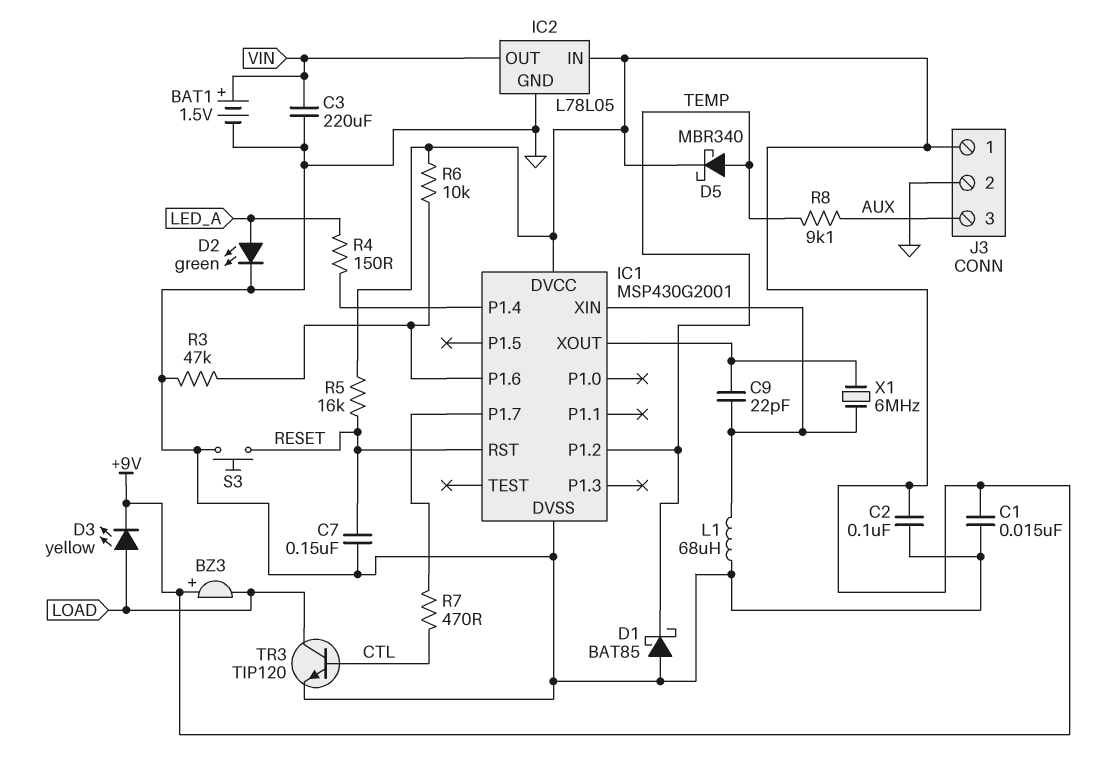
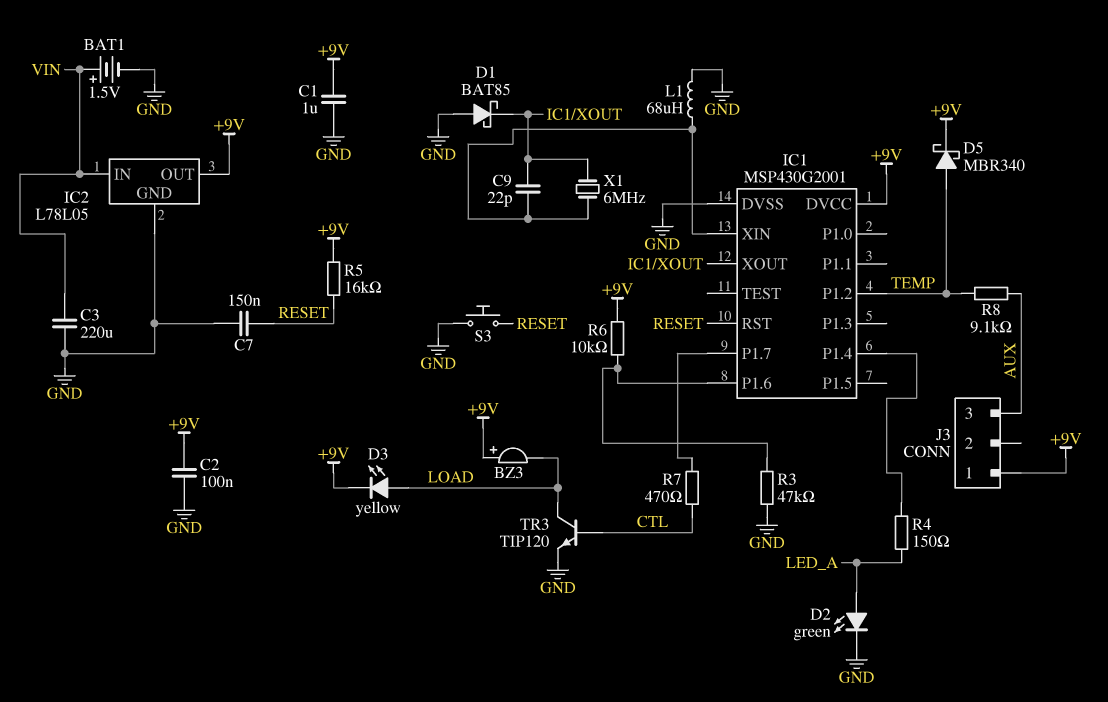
C1: 15nF (+9V, GND) -> 1uF (+9V, GND)
D1: schottky BAT85 (A GND, K TEMP) -> schottky BAT85 (A GND, K IC1/XOUT)
IC2 pin IN: +9V -> VIN
IC2 pin OUT: VIN -> +9V
J3 pin 2: GND -> none

